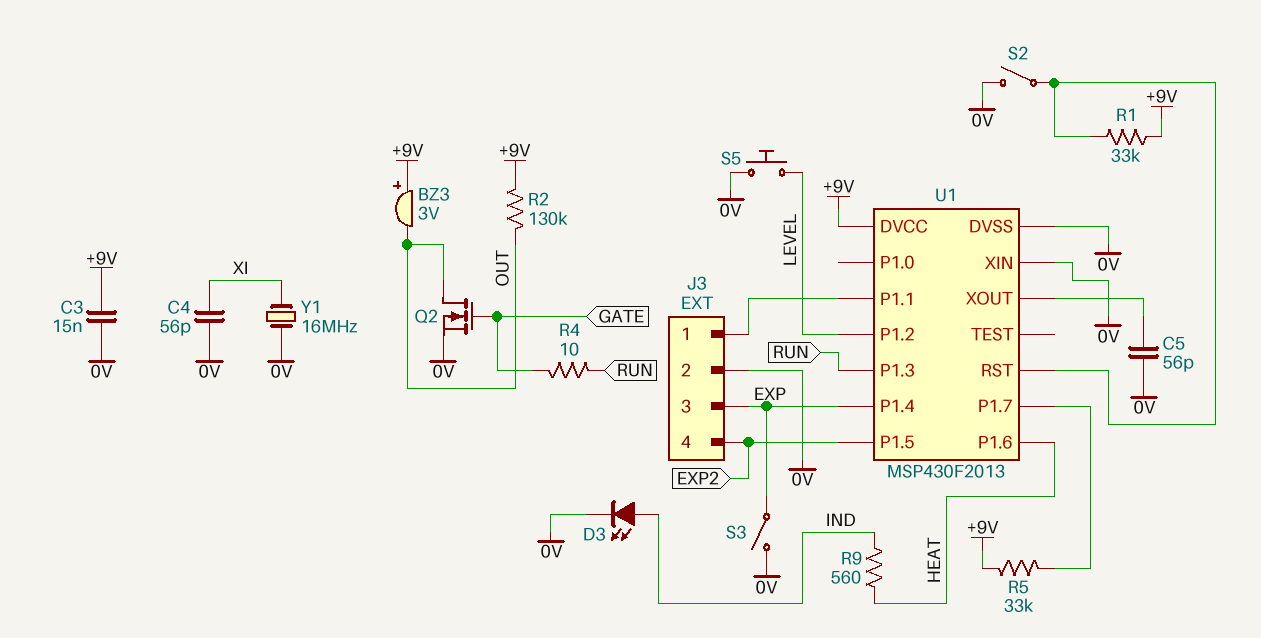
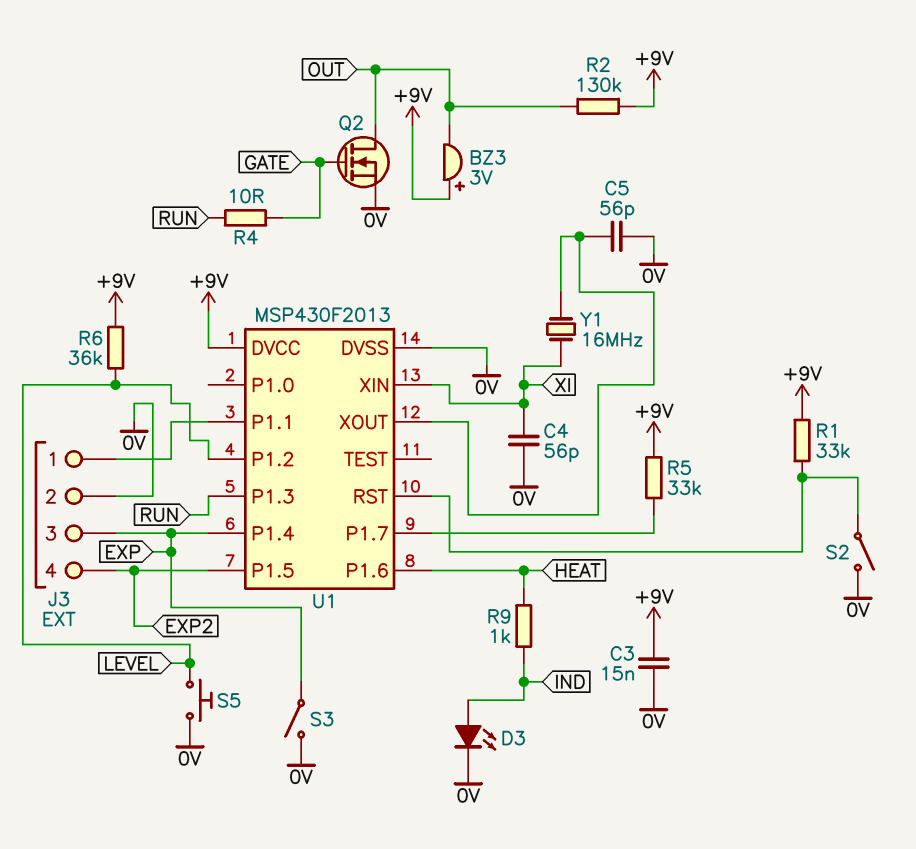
R6: none -> 36k (+9V, LEVEL)
R9: 560 (HEAT, IND) -> 1k (HEAT, IND)
U1 pin XIN: 0V -> XI
Y1: 16MHz (0V, XI) -> 16MHz (U1/XOUT, XI)

